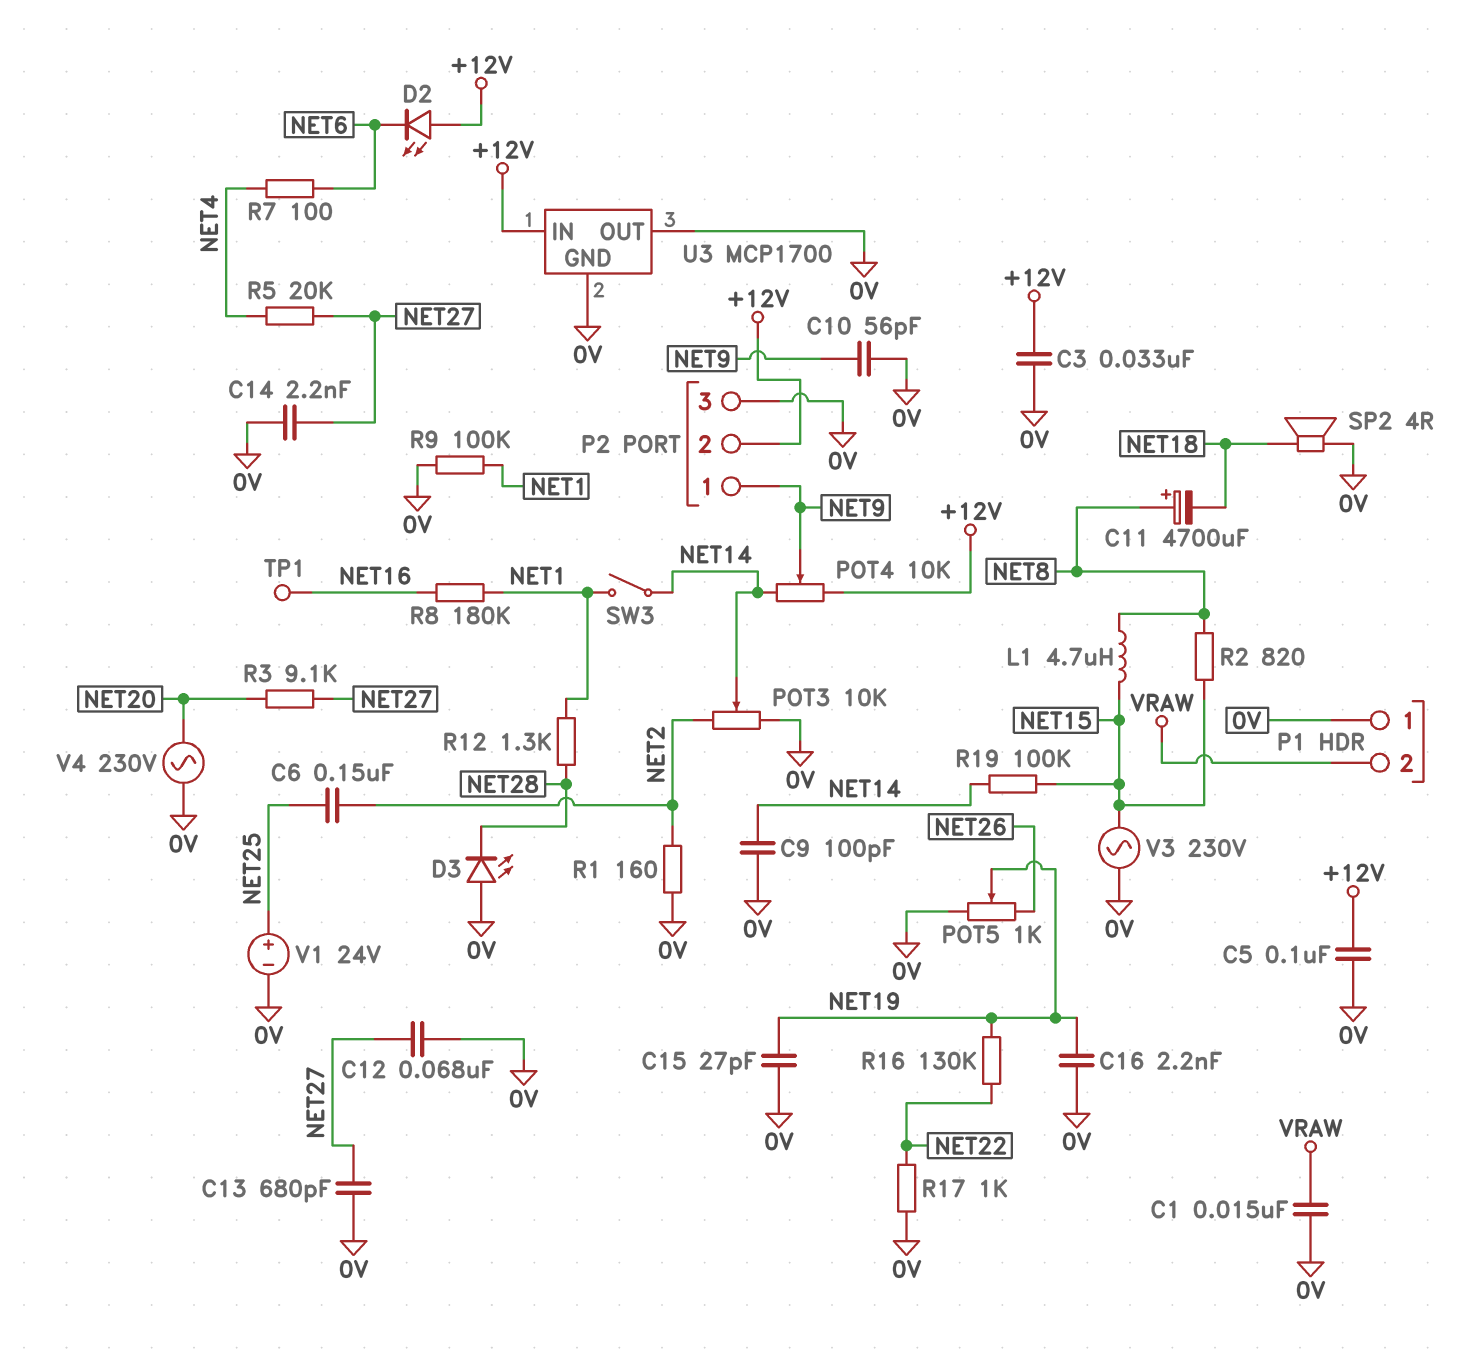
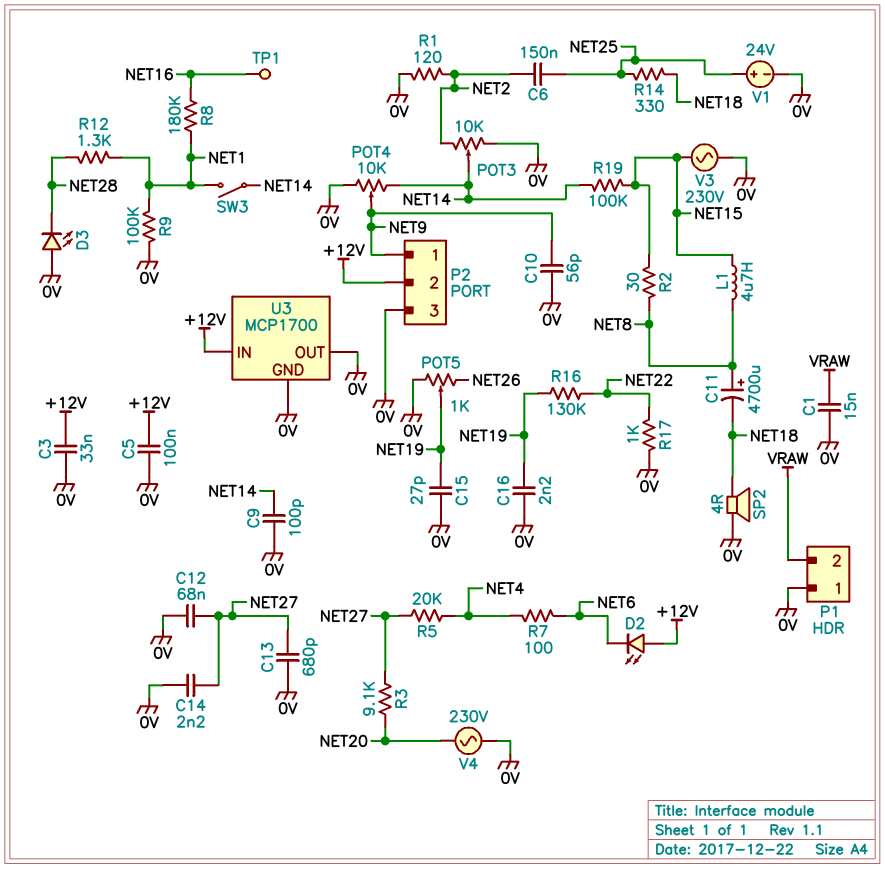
POT4: 10k (+12V, NET14, wiper NET9) -> 10k (0V, NET14, wiper NET9)
R1: 160 (0V, NET2) -> 120 (0V, NET2)
R2: 820 (NET8, NET15) -> 30 (NET8, NET15)
R14: none -> 330 (NET18, NET25)

